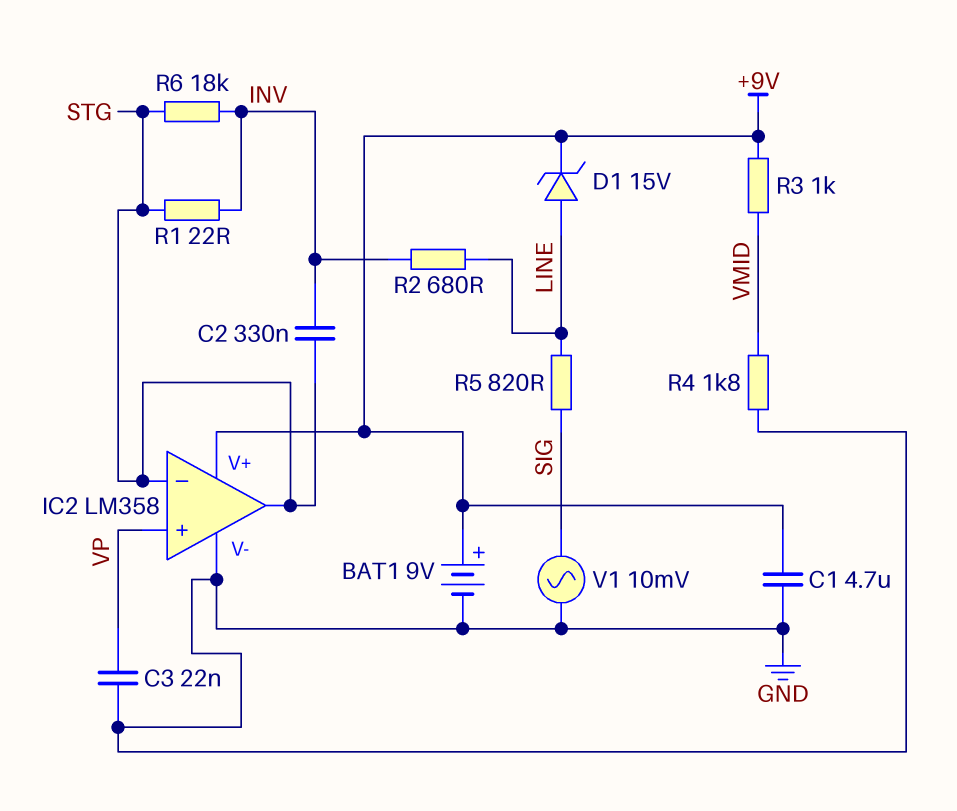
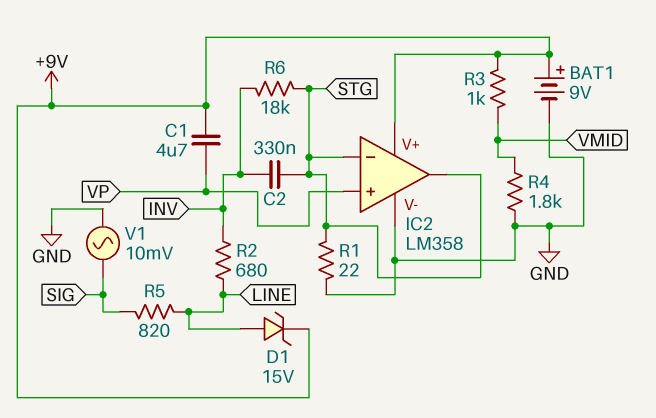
C1: 4.7uF (+9V, GND) -> 4.7uF (+9V, VP)
C3: 22nF (GND, VP) -> none
R1: 22 (INV, STG) -> 22 (GND, STG)

